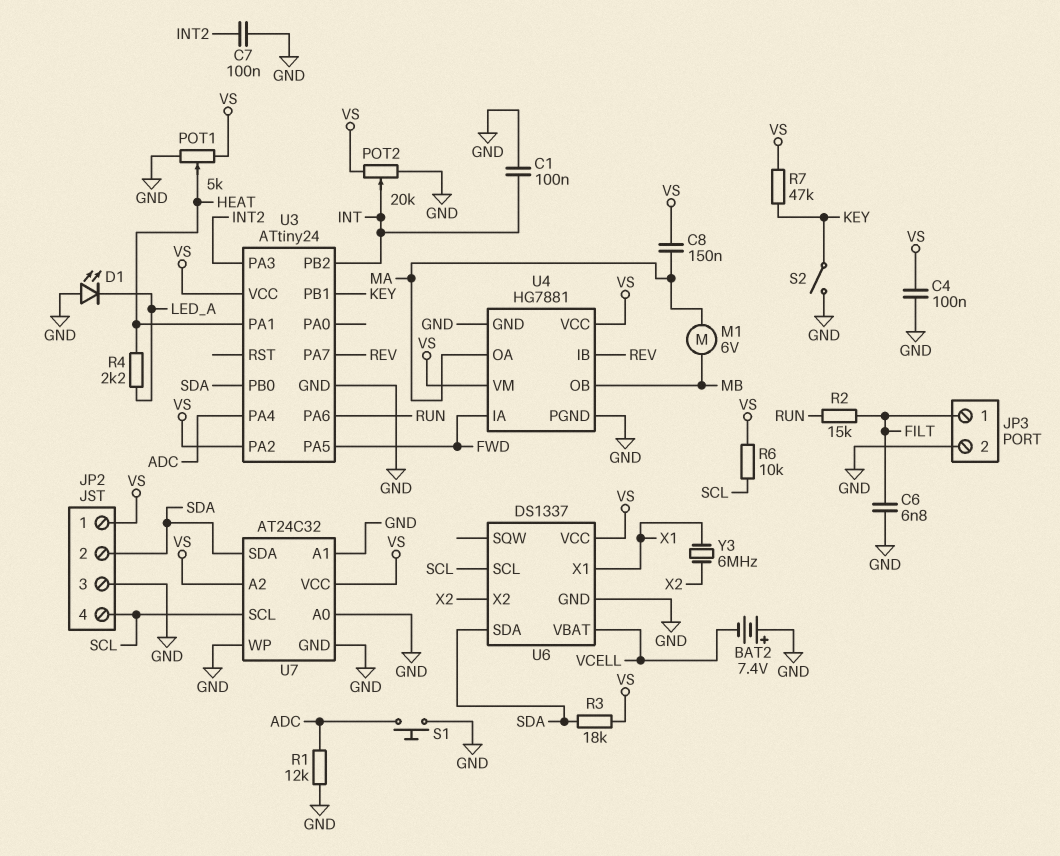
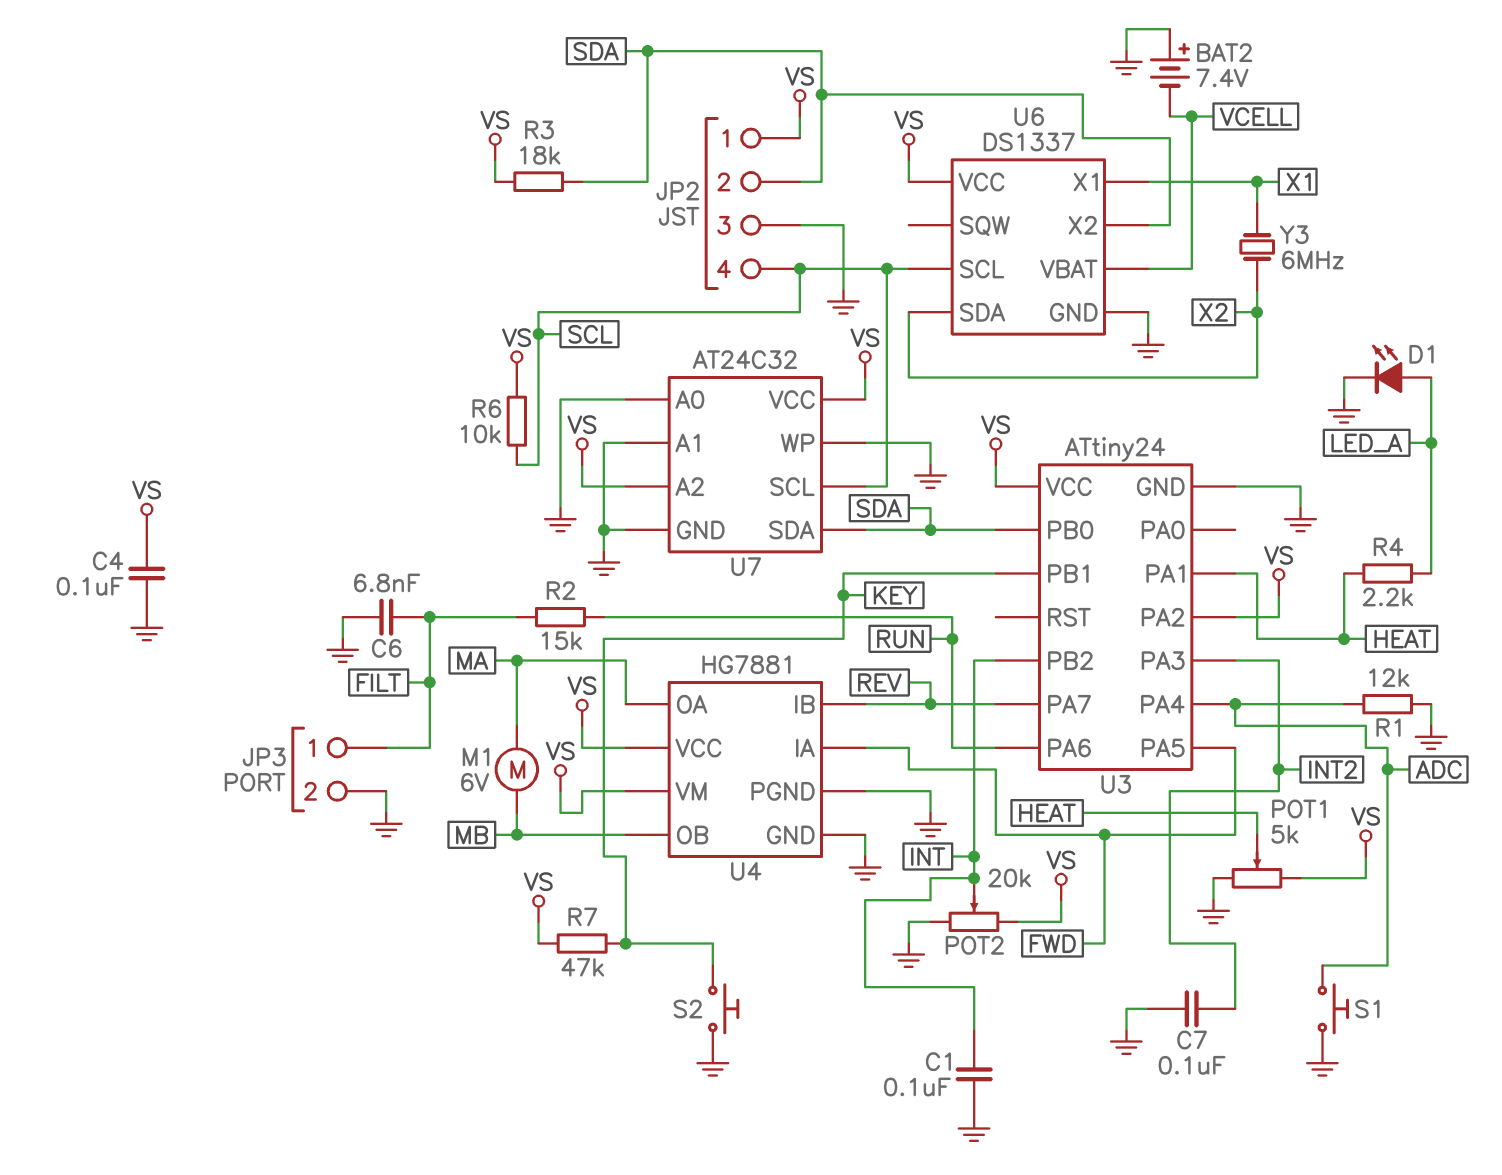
C8: 150nF (MA, VS) -> none
D1: LED (A GND, K LED_A) -> LED (A LED_A, K GND)
S2: switch (GND, KEY) -> button (GND, KEY)
U6 pin SDA: SDA -> X2
U6 pin X2: X2 -> SDA

